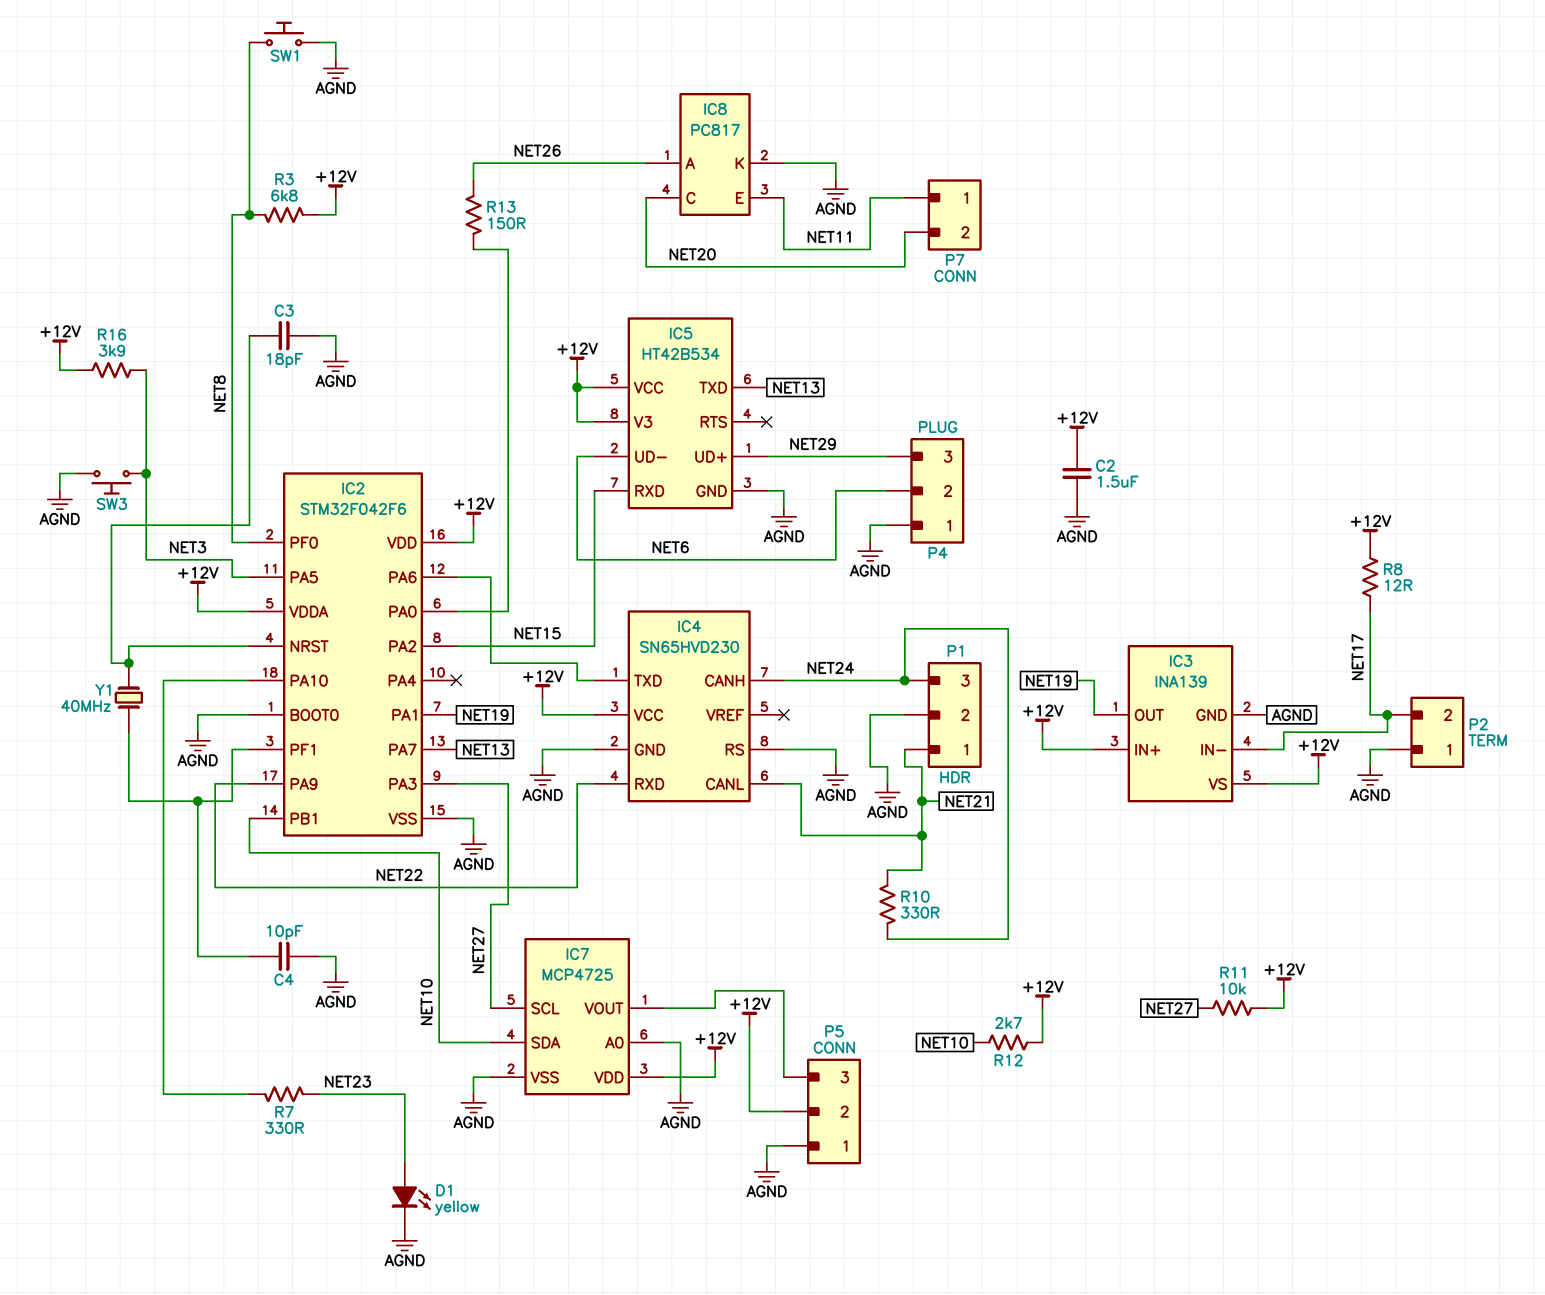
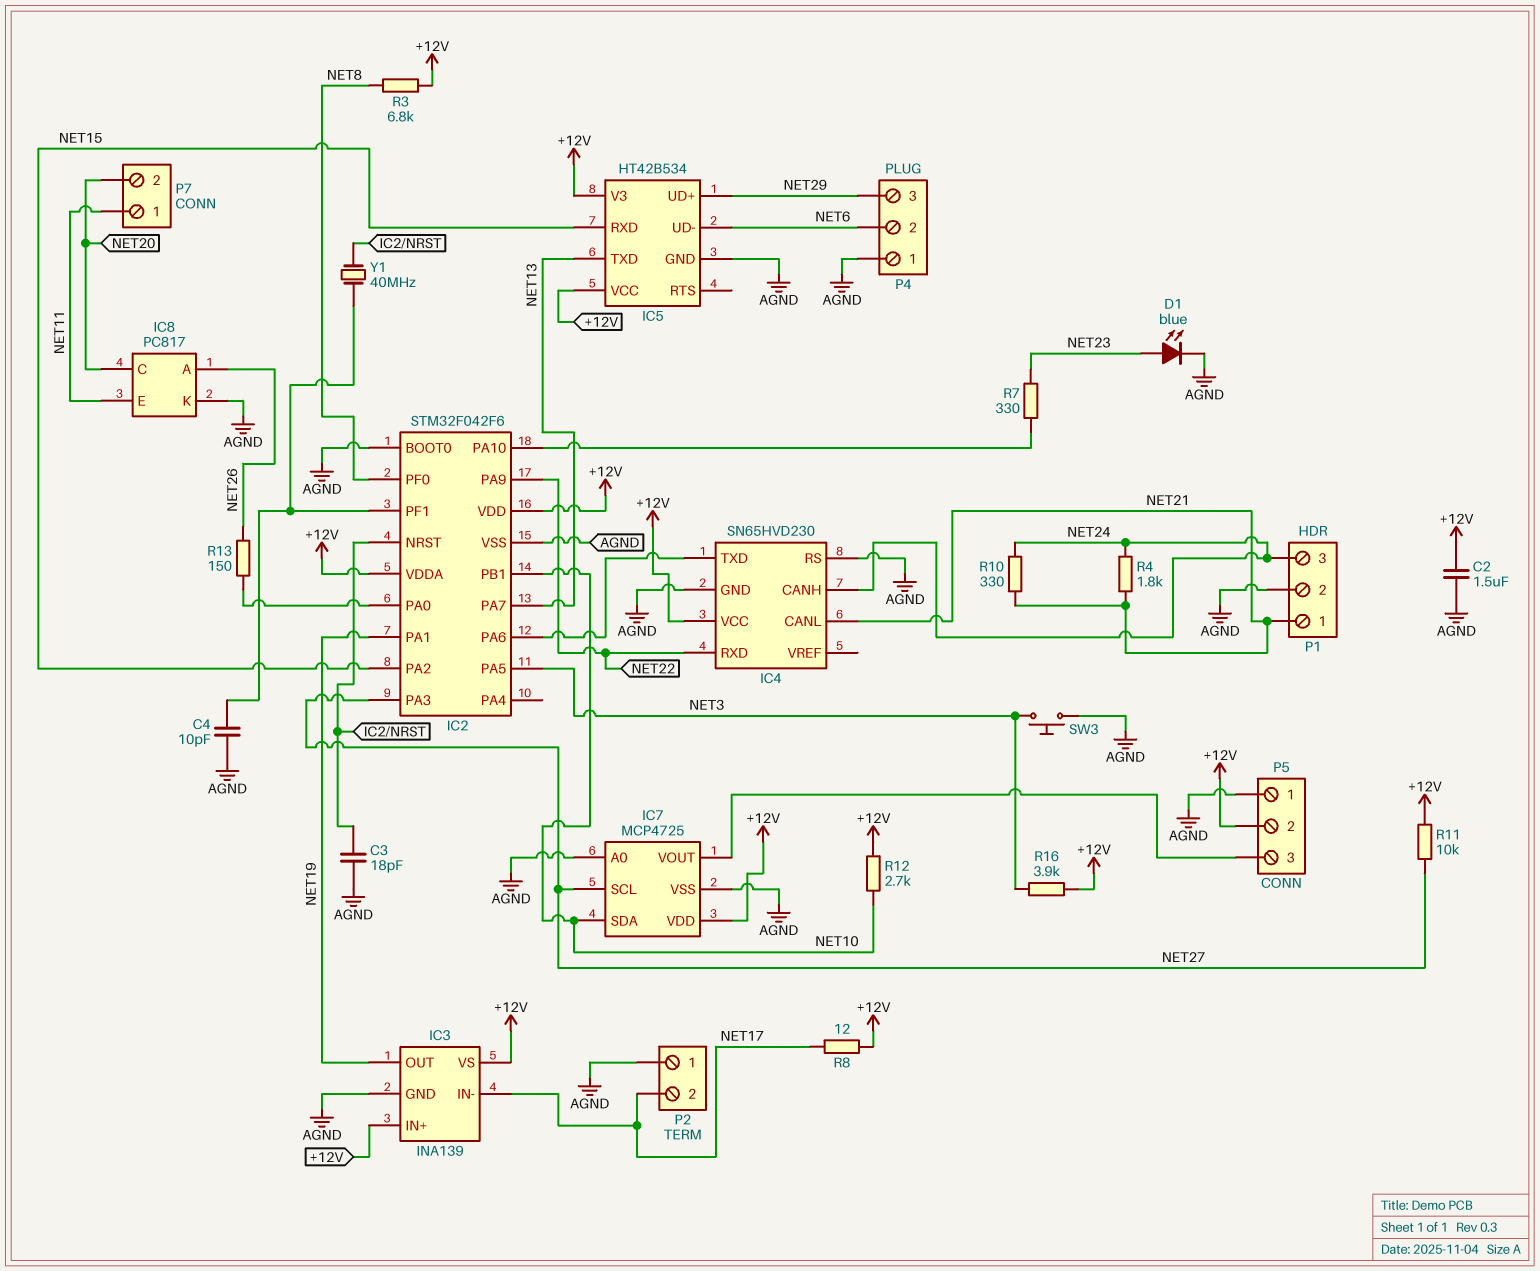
D1: LED yellow (A NET23, K AGND) -> LED blue (A NET23, K AGND)
R4: none -> 1.8k (NET21, NET24)
SW1: button (AGND, NET8) -> none

